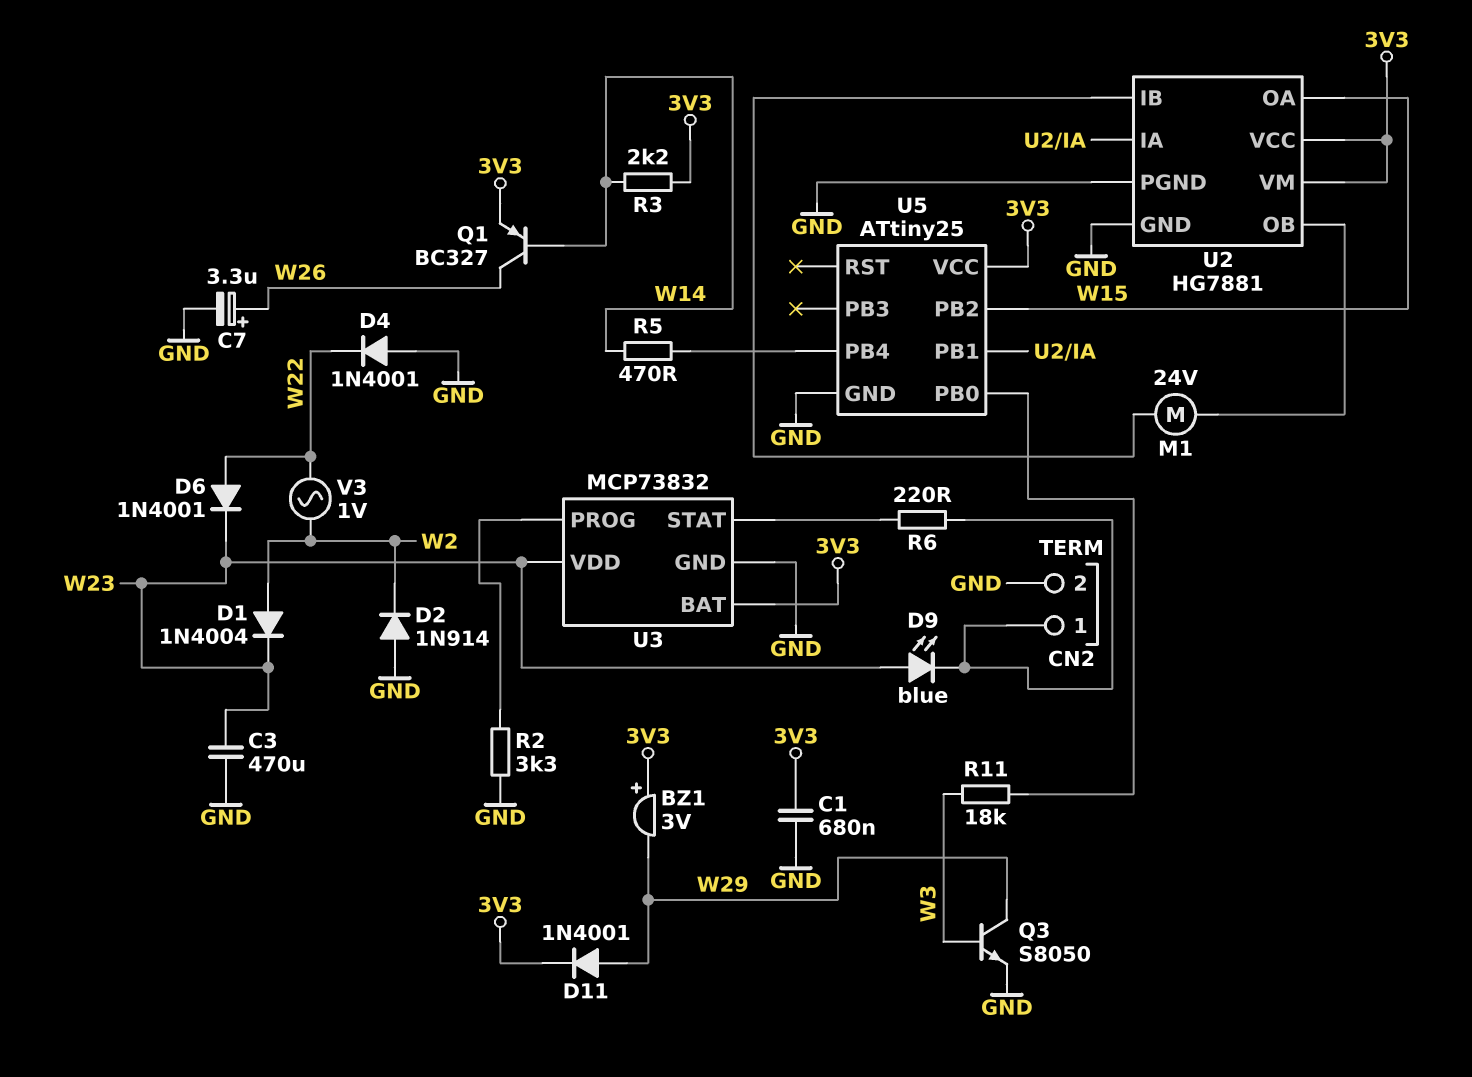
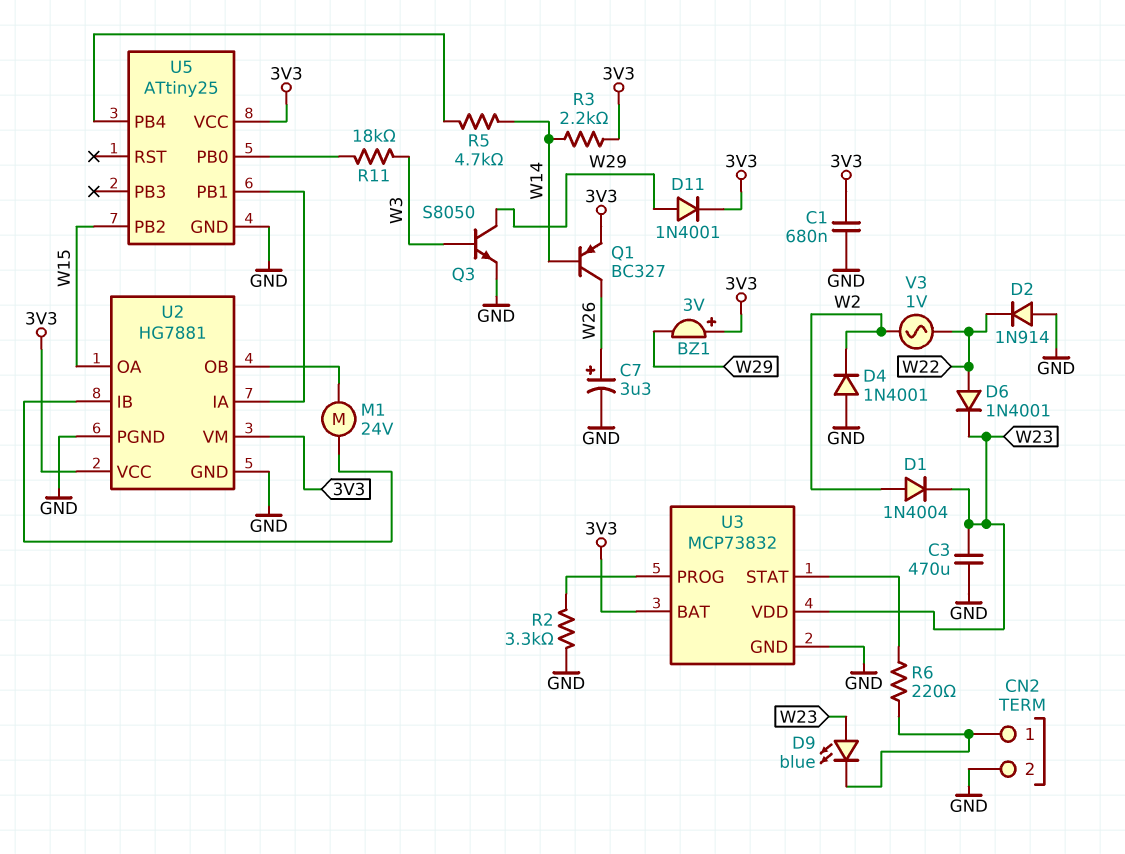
D2: diode 1N914 (A GND, K W2) -> diode 1N914 (A GND, K W22)
D4: diode 1N4001 (A GND, K W22) -> diode 1N4001 (A GND, K W2)
R5: 470 (U5/PB4, W14) -> 4.7k (U5/PB4, W14)

